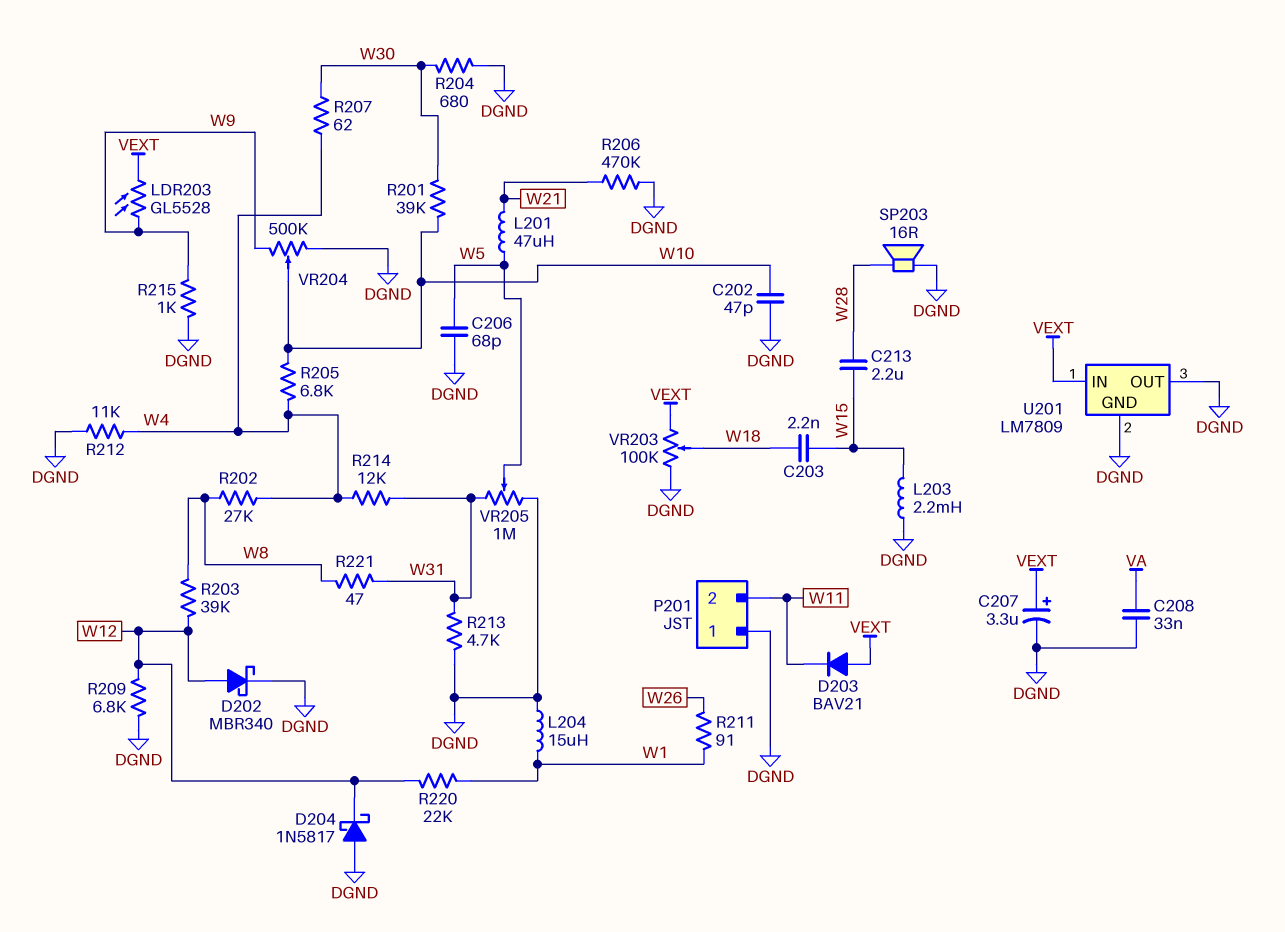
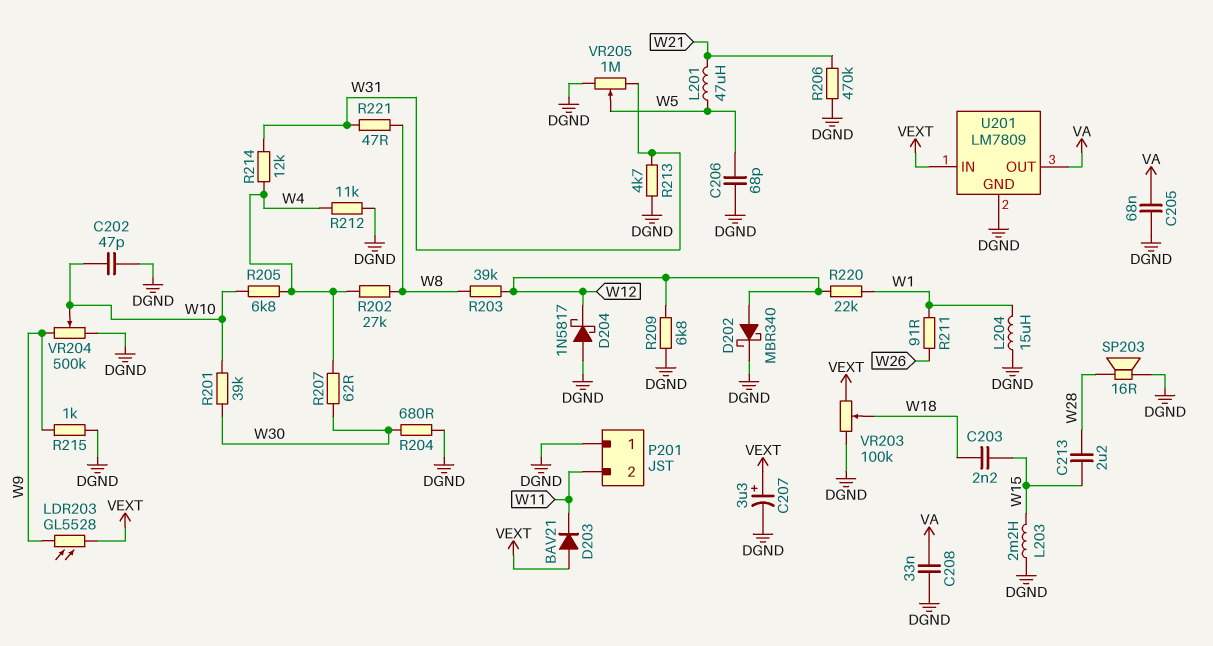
C205: none -> 68nF (DGND, VA)
U201 pin OUT: DGND -> VA

